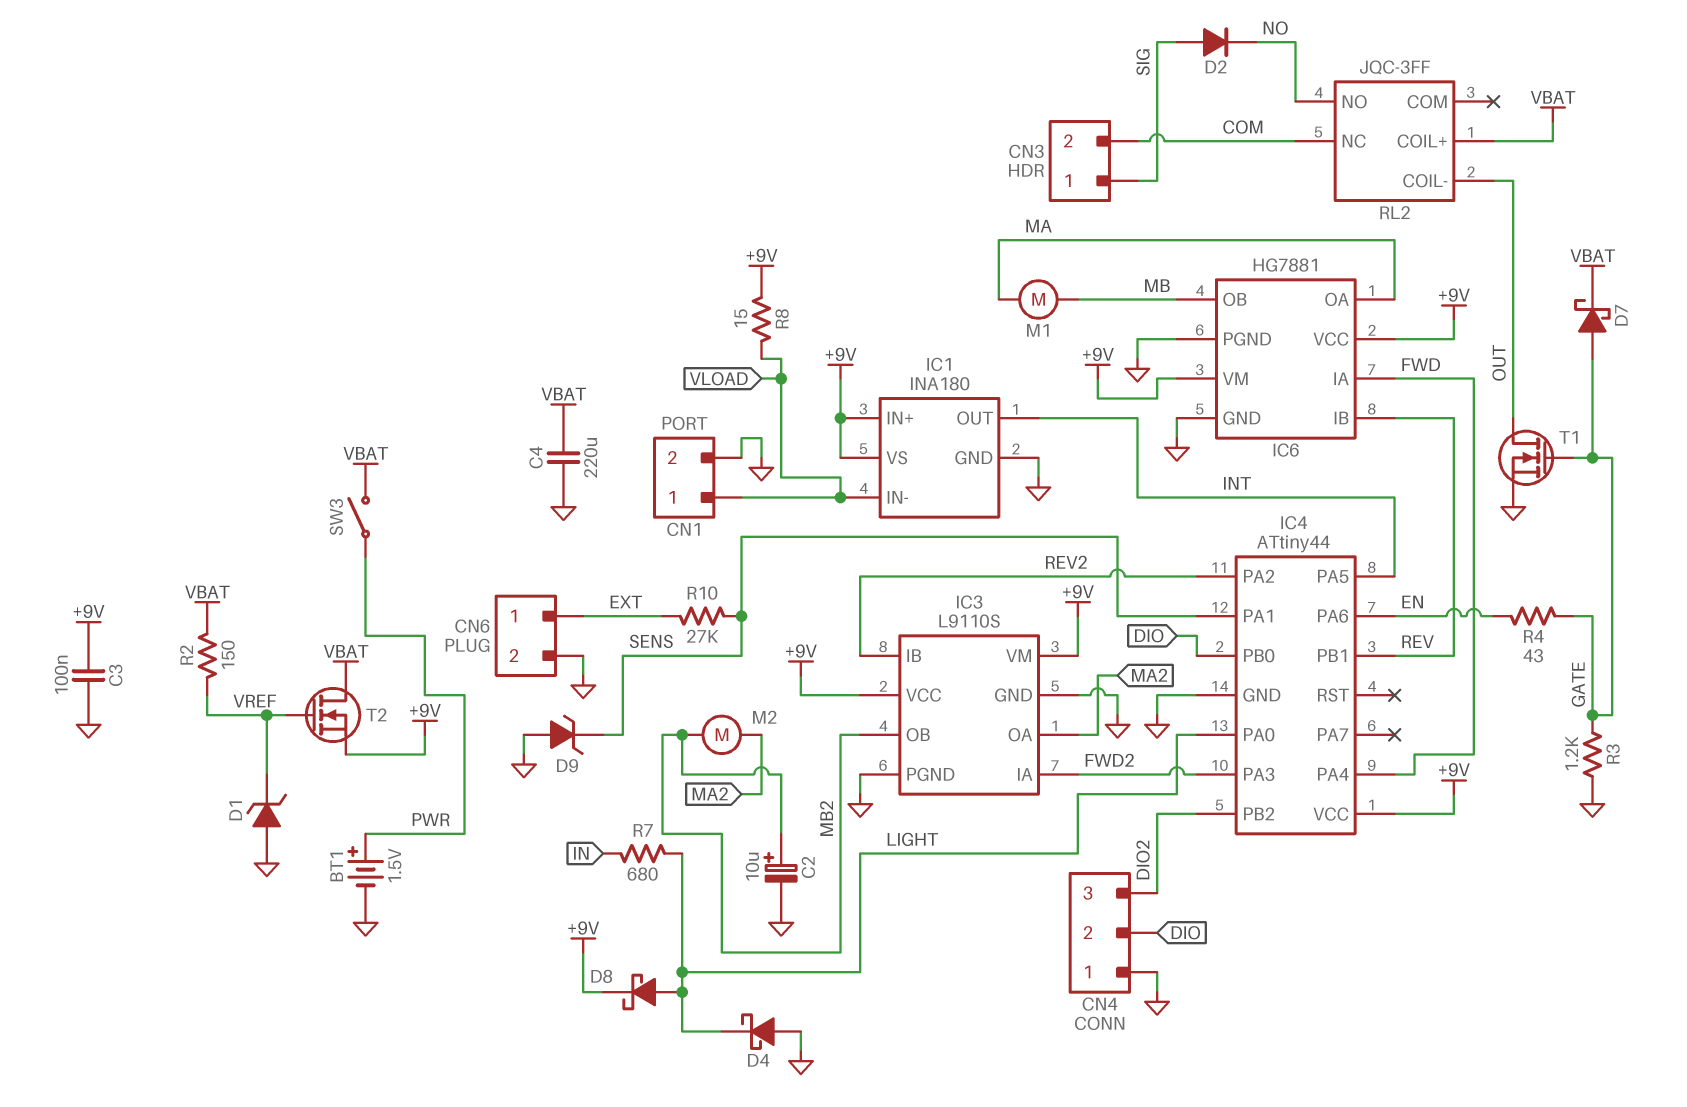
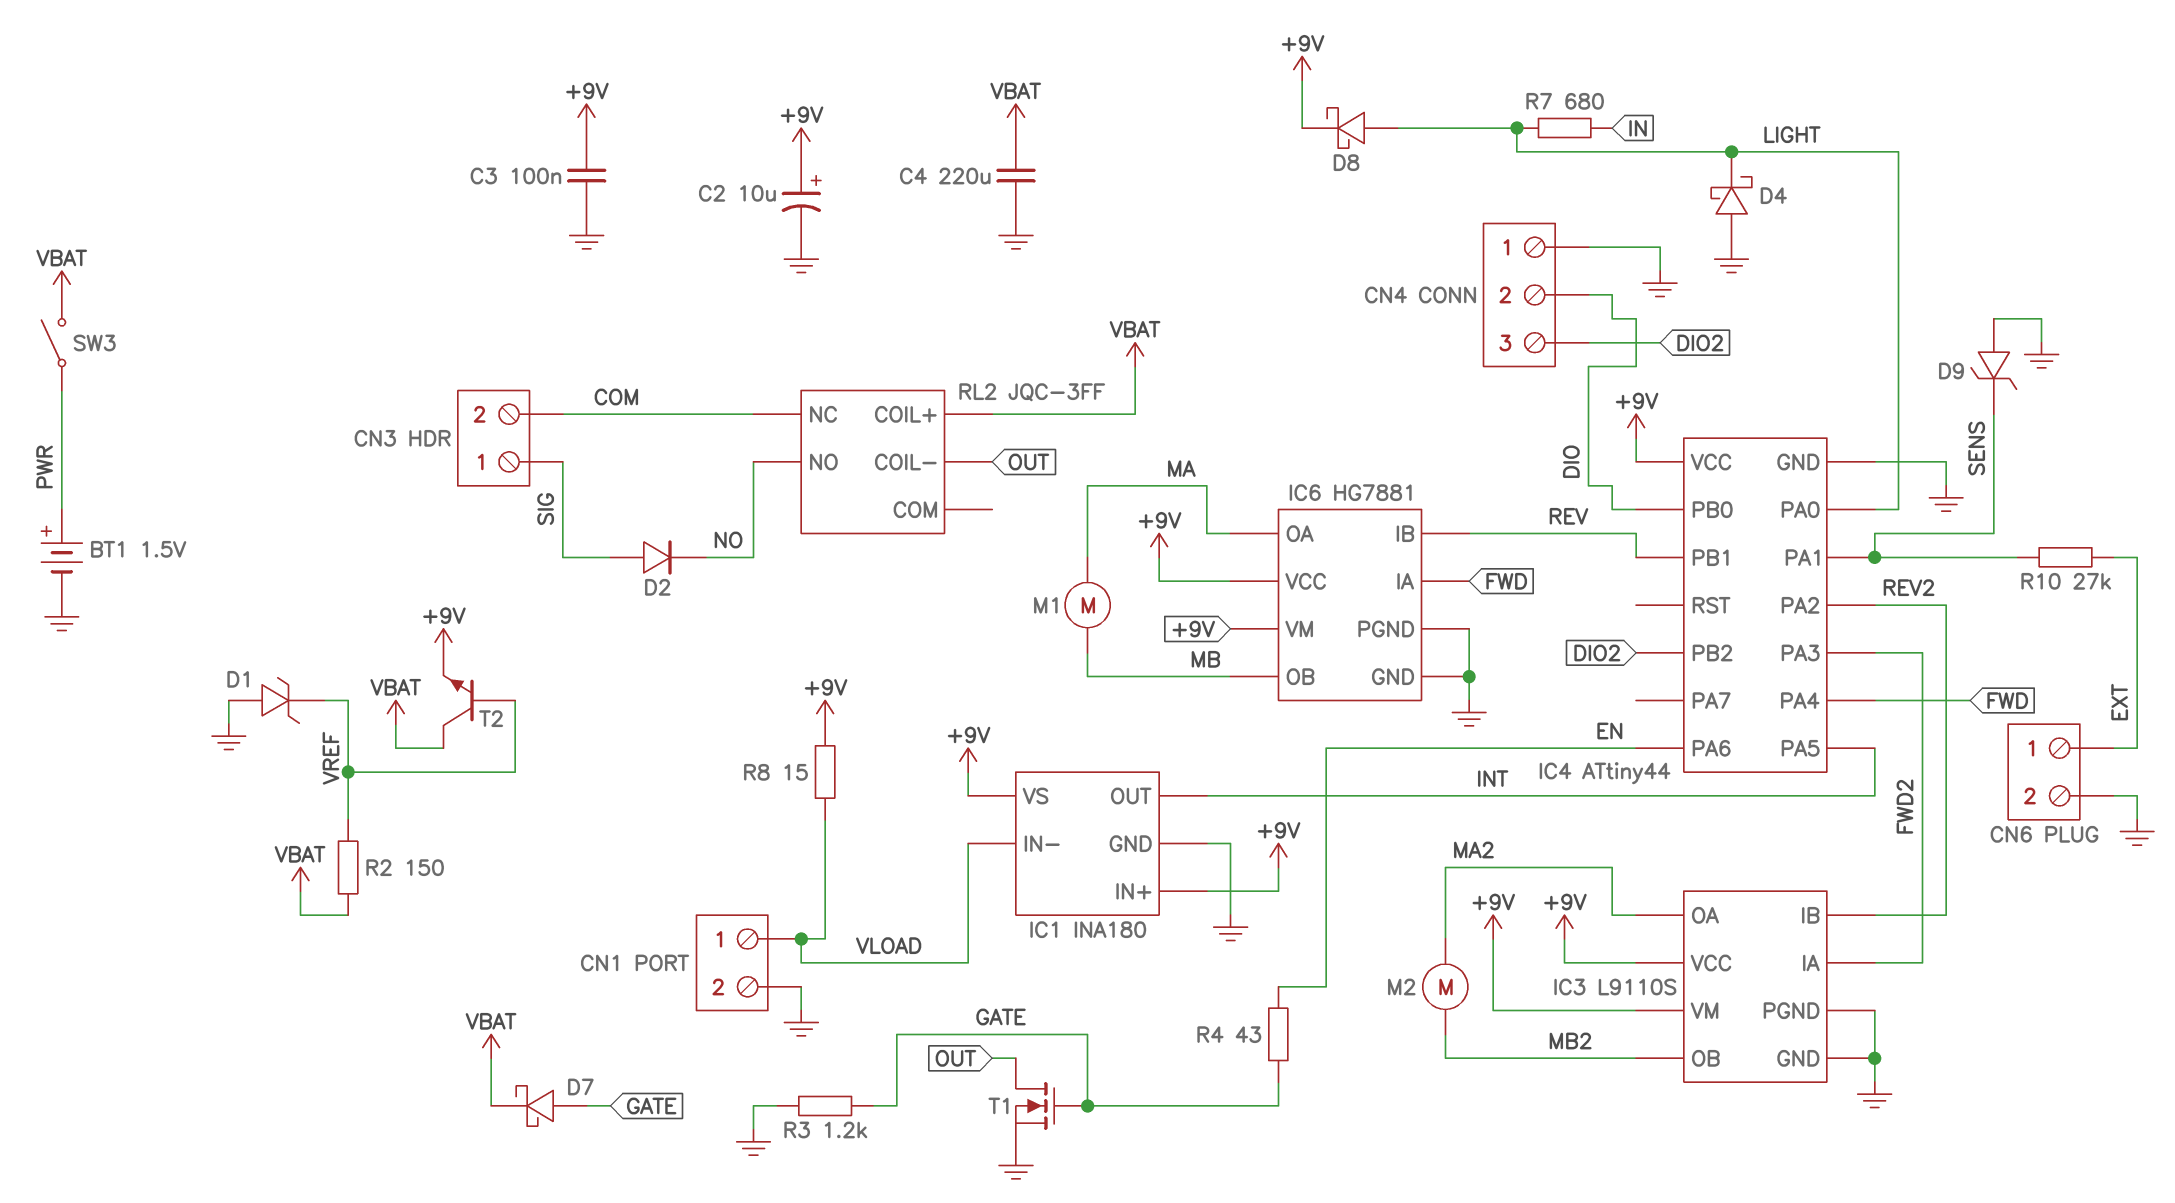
C2: 10uF (plus MB2, minus GND) -> 10uF (plus +9V, minus GND)
T2: NMOS (G VREF, D VBAT, S +9V) -> NPN (B VREF, C VBAT, E +9V)

